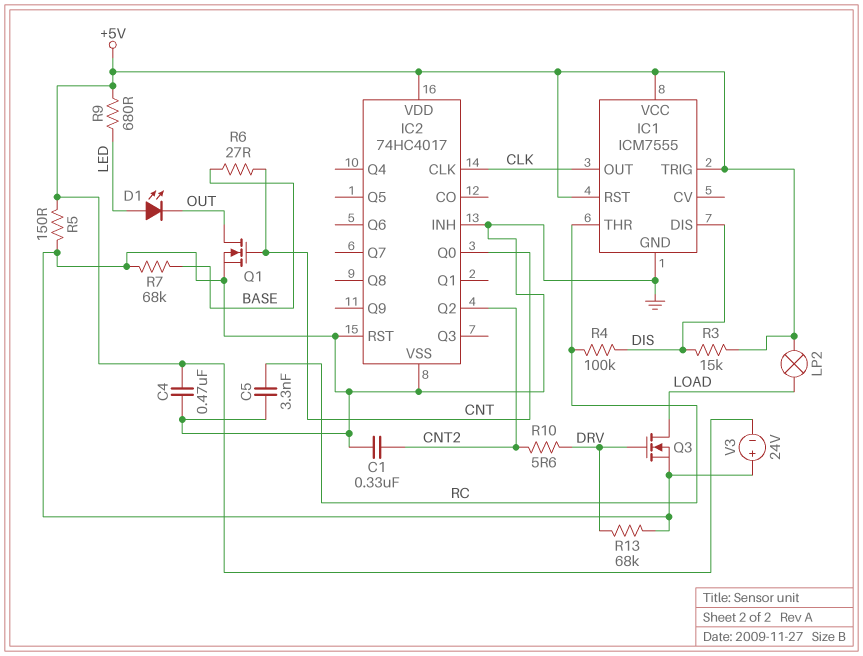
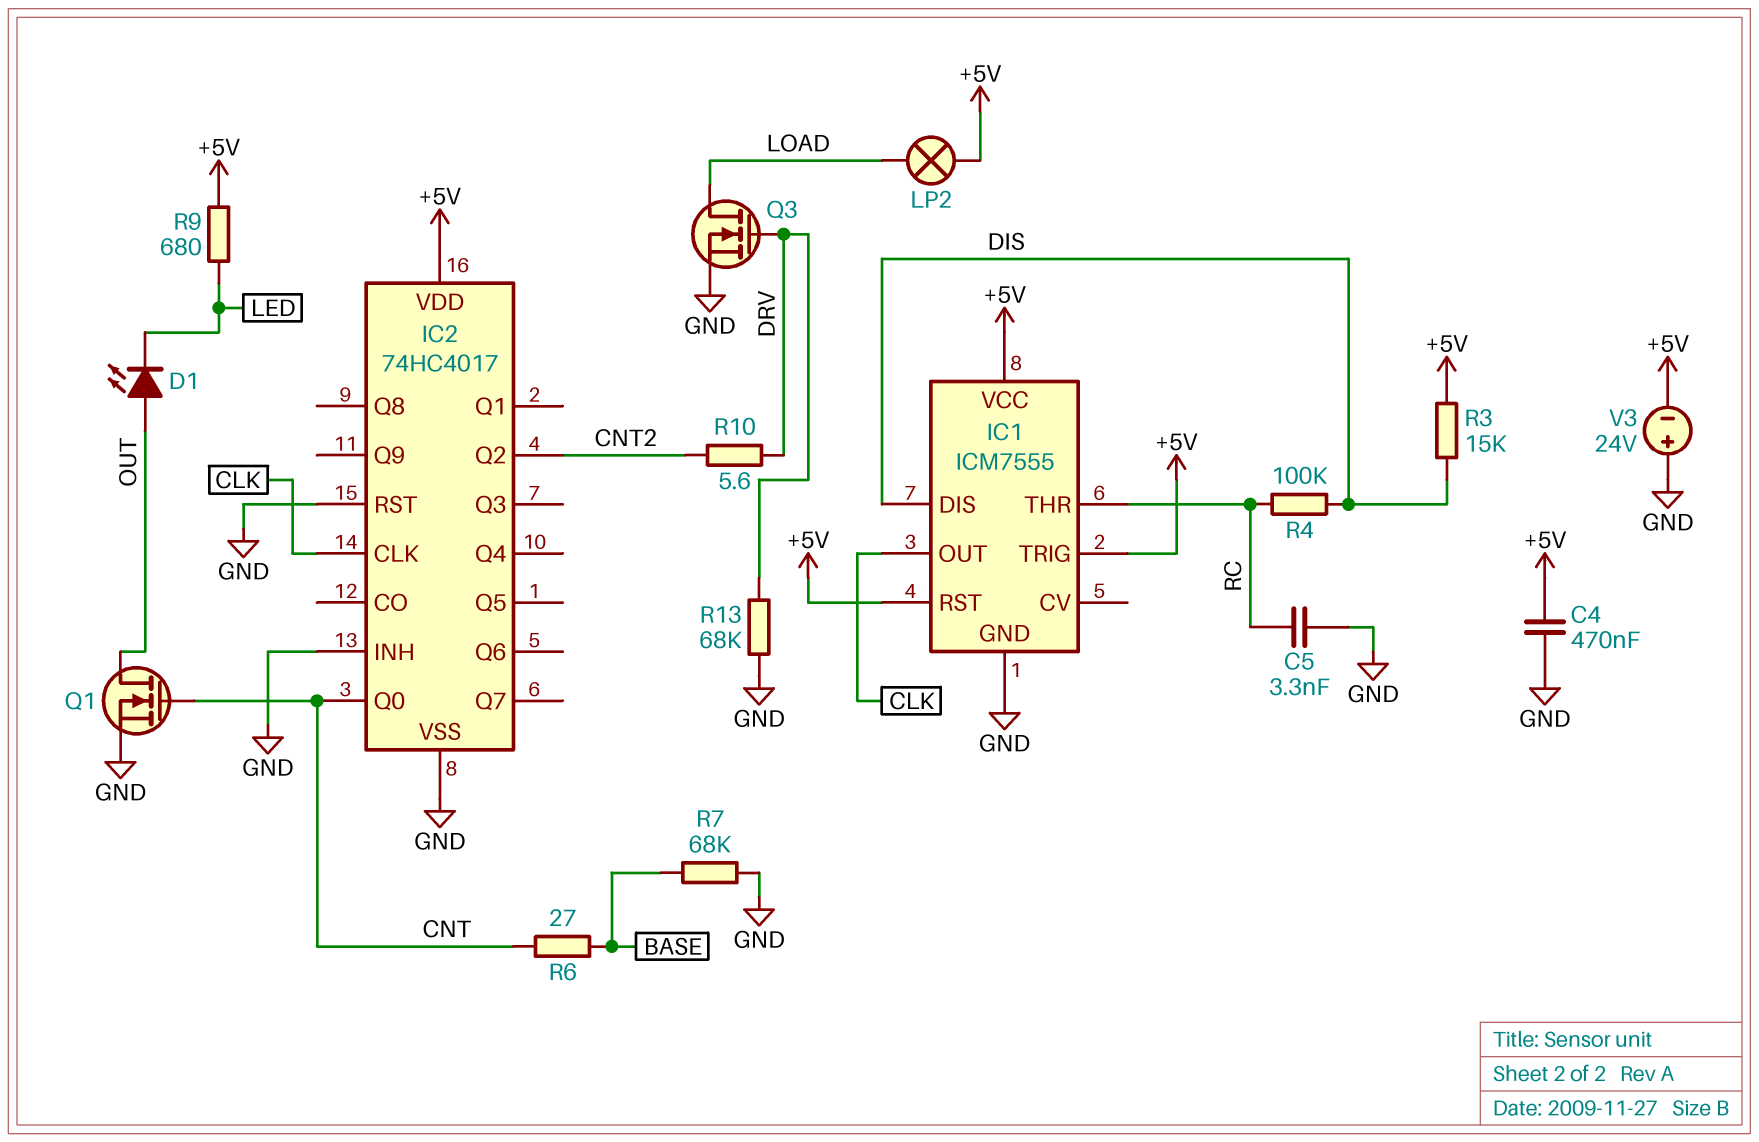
C1: 330nF (CNT2, GND) -> none
D1: LED (A LED, K OUT) -> LED (A OUT, K LED)
R5: 150 (+5V, GND) -> none

